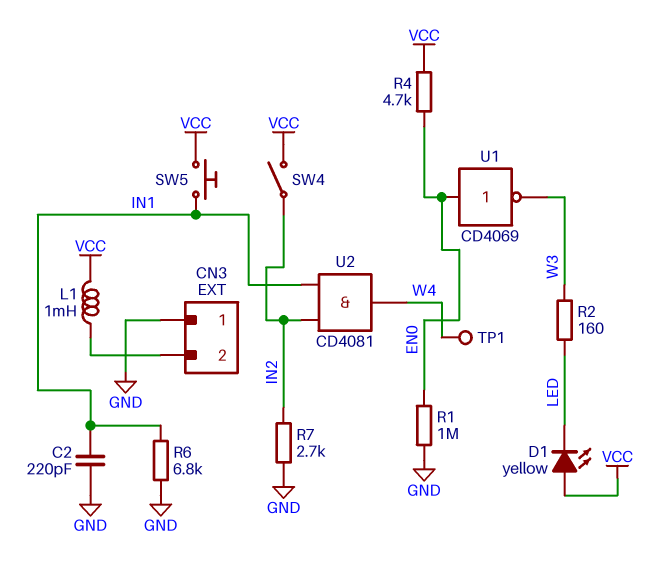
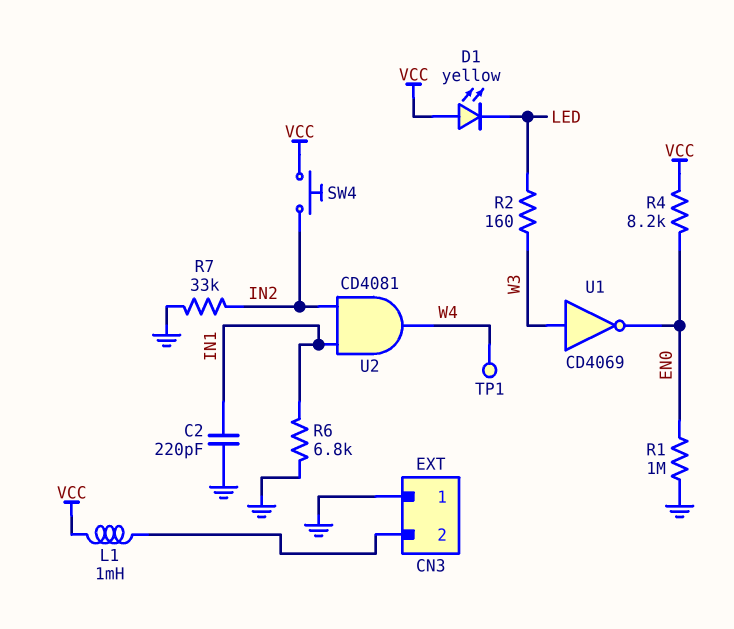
R4: 4.7k (EN0, VCC) -> 8.2k (EN0, VCC)
R7: 2.7k (GND, IN2) -> 33k (GND, IN2)
SW4: switch (IN2, VCC) -> button (IN2, VCC)
SW5: button (IN1, VCC) -> none
U1: NOT CD4069 (in EN0, out W3) -> NOT CD4069 (in W3, out EN0)

